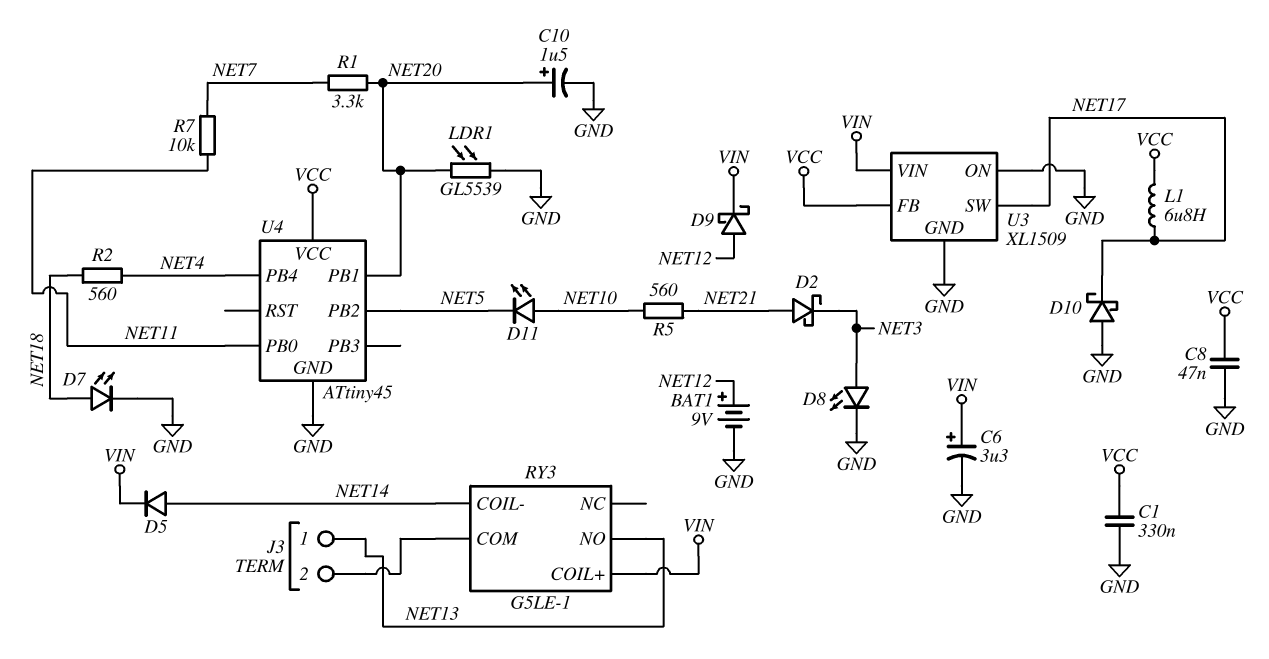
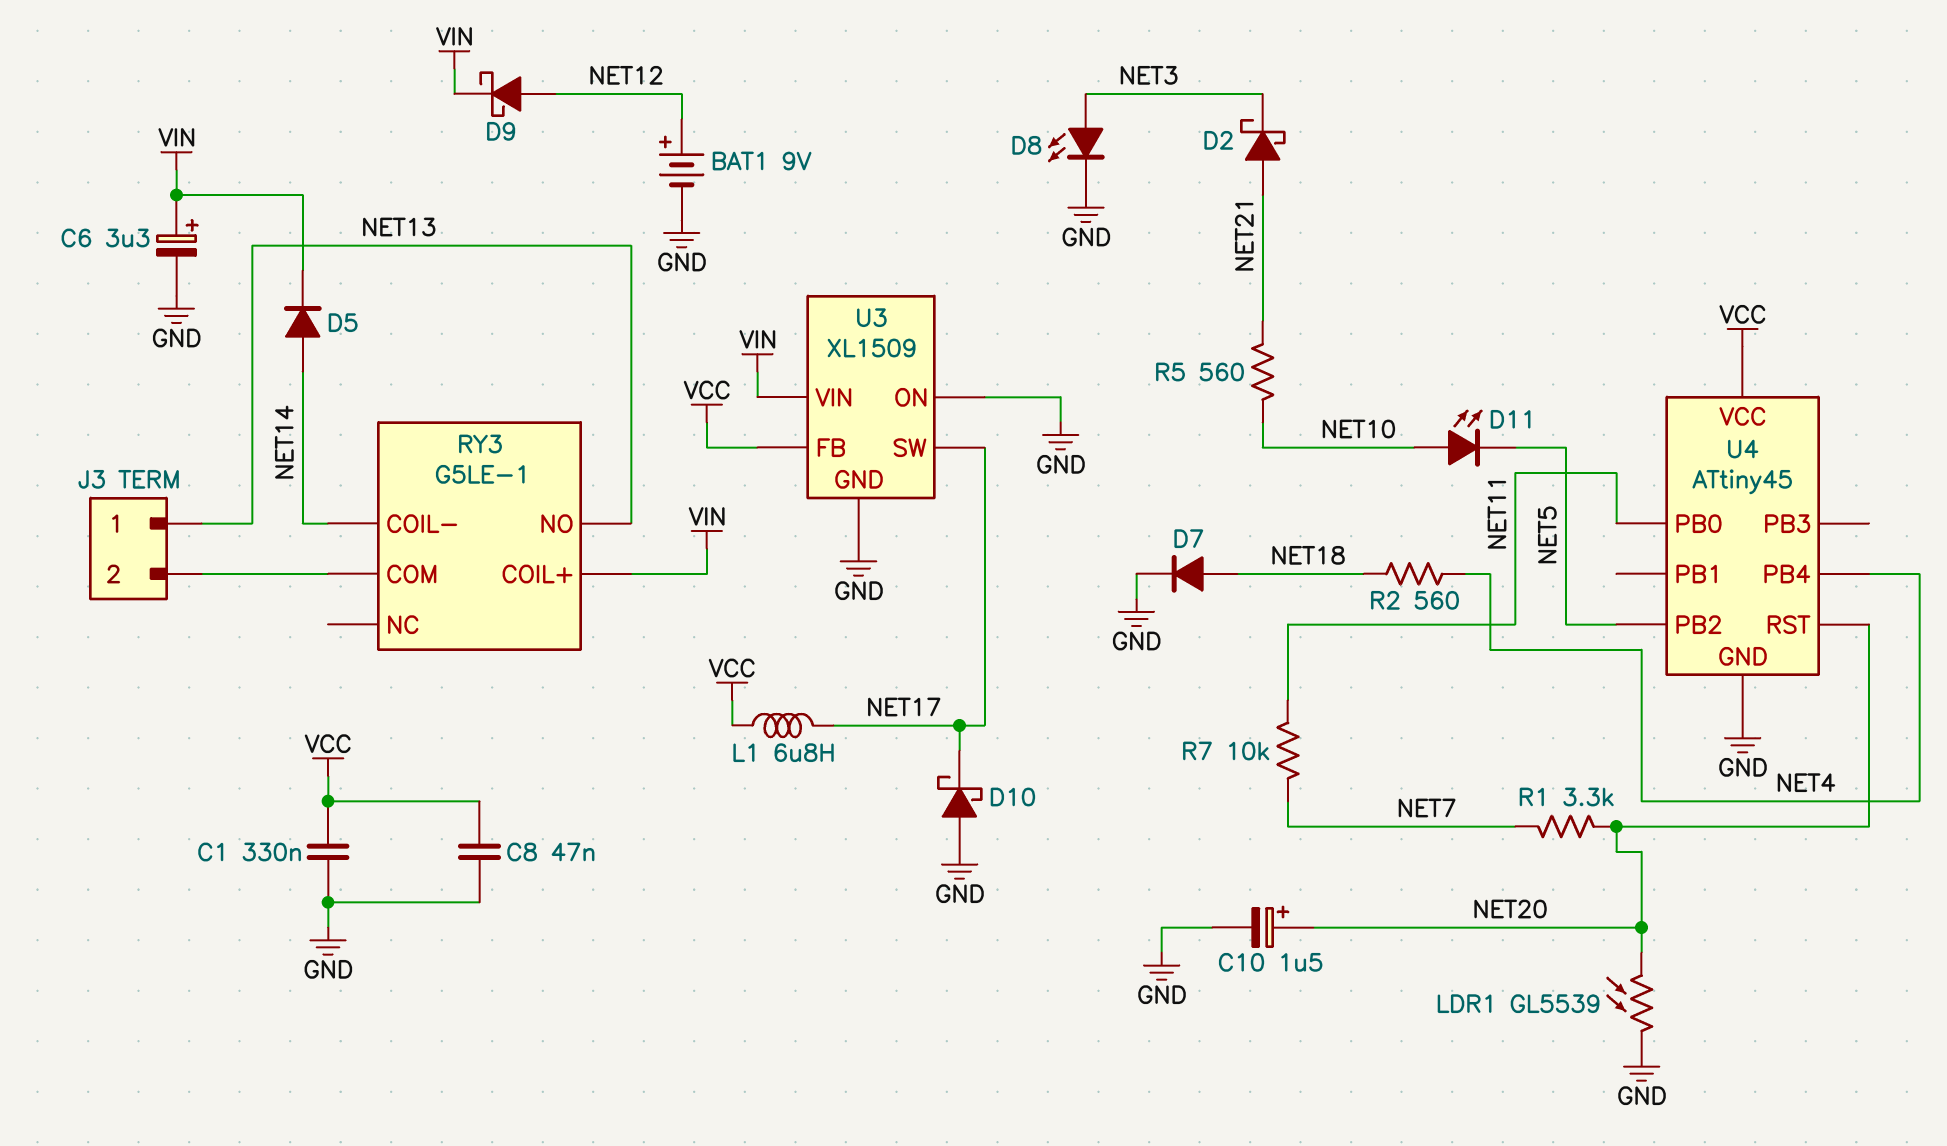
D7: LED (A NET18, K GND) -> diode (A NET18, K GND)
U4 pin PB1: NET20 -> none
U4 pin RST: none -> NET20

